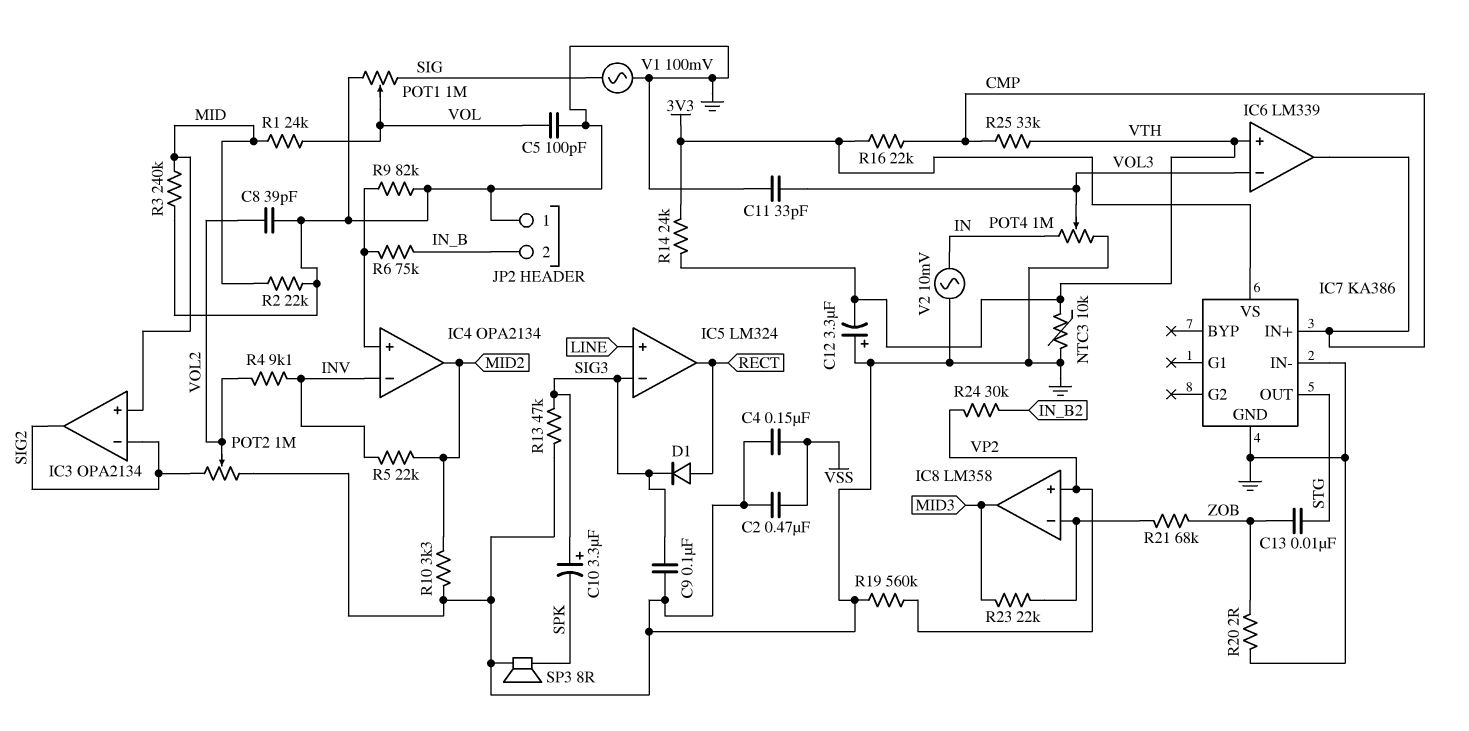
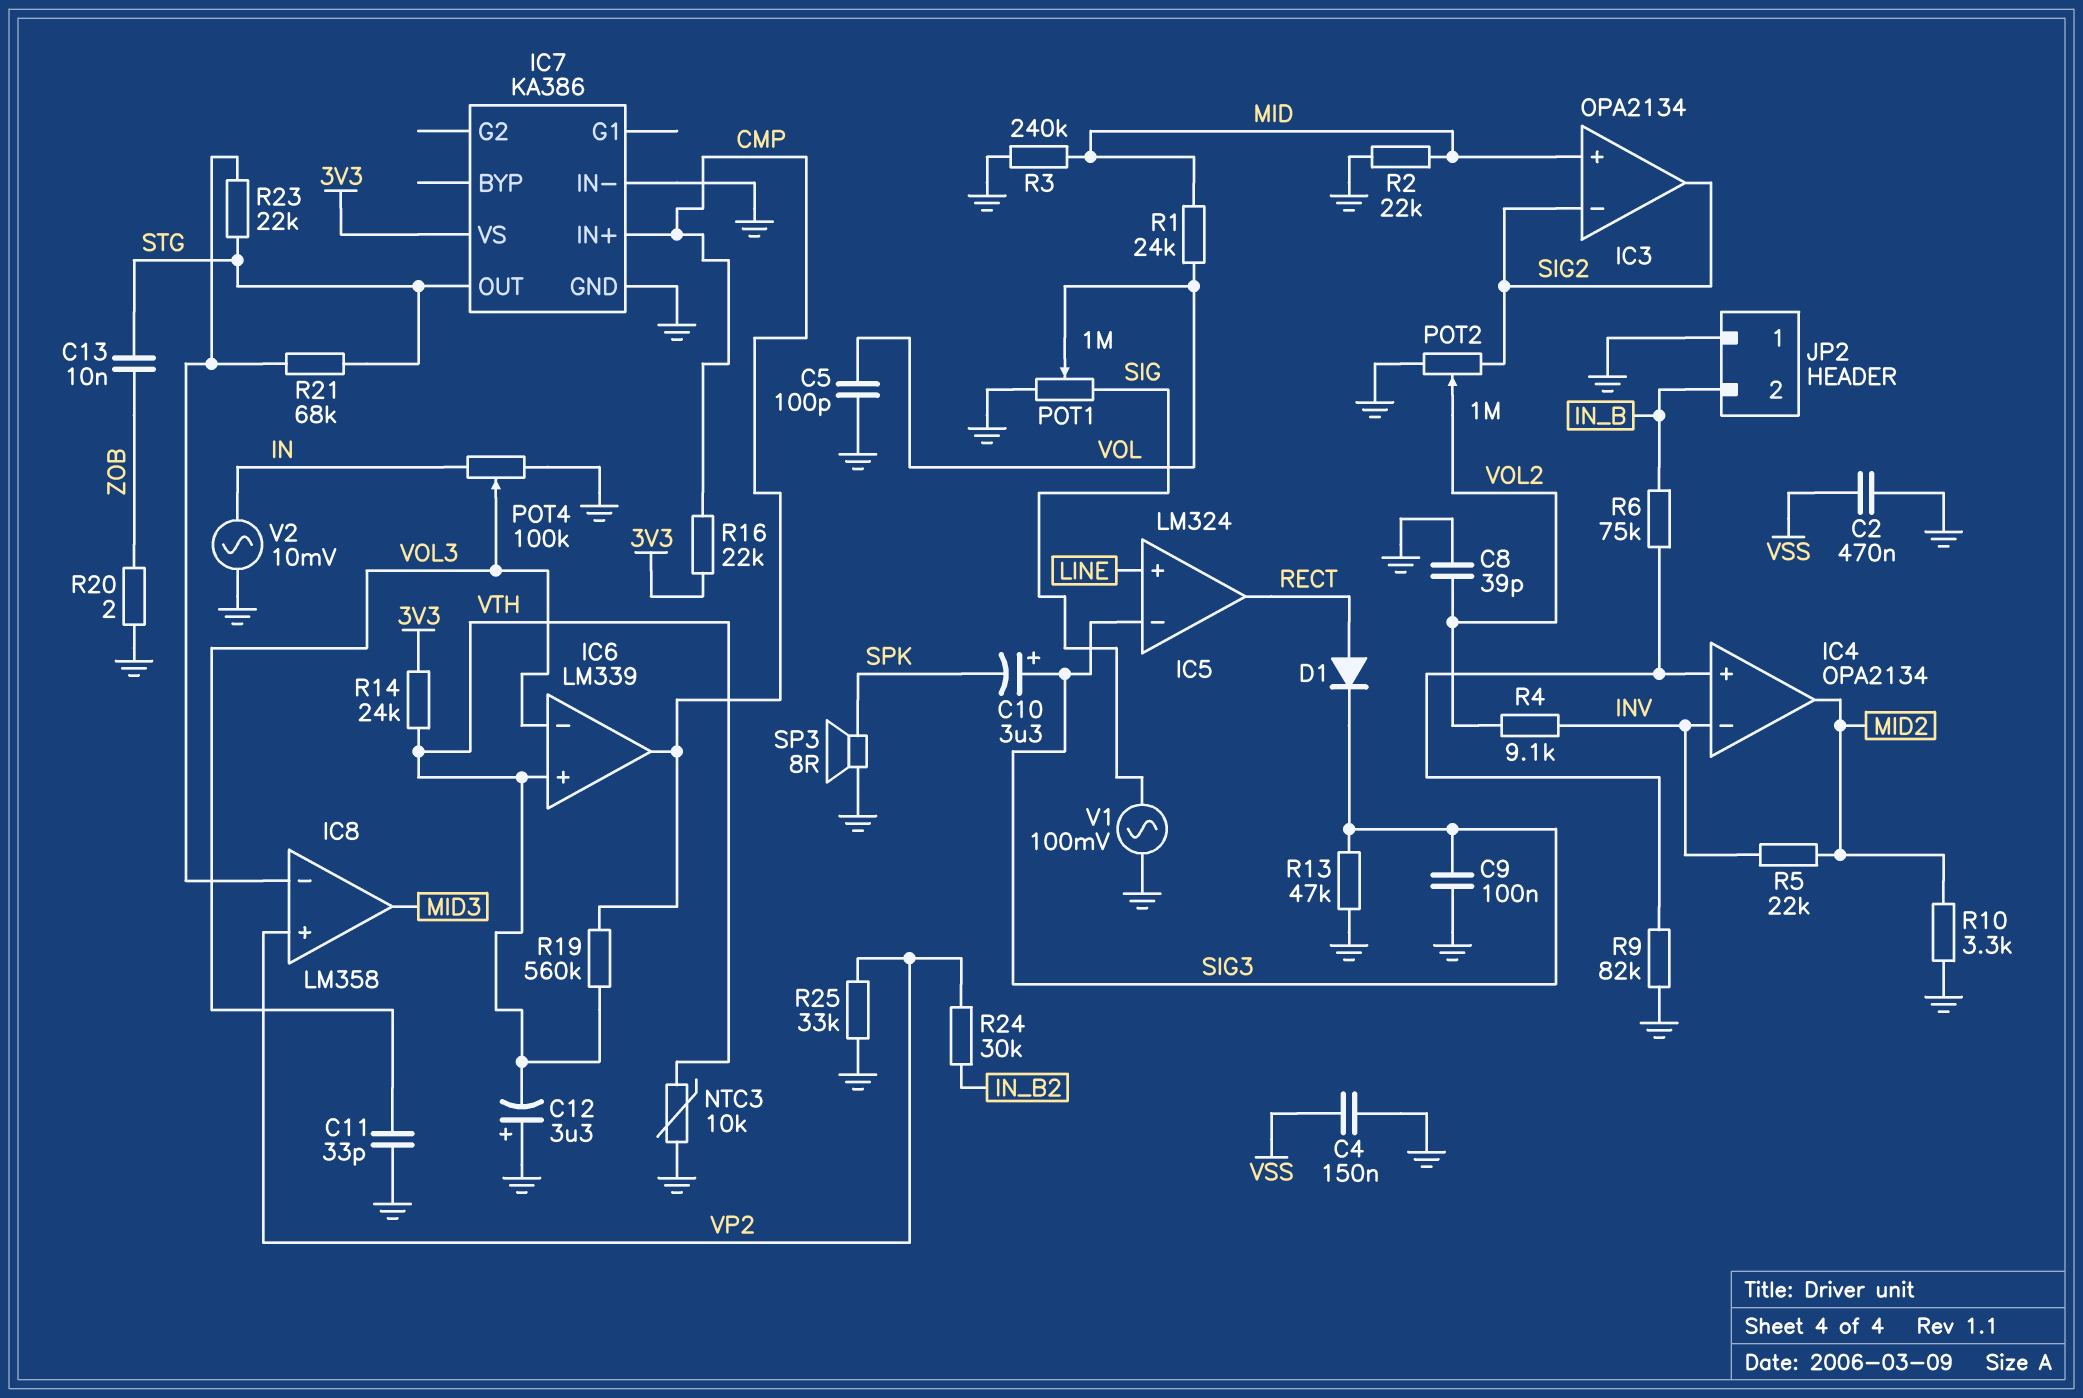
POT4: 1M (GND, IN, wiper VOL3) -> 100k (GND, IN, wiper VOL3)
R19: 560k (GND, VP2) -> 560k (CMP, VTH)
R21: 68k (IC8/in-, ZOB) -> 68k (IC8/in-, STG)
R23: 22k (IC8/in-, MID3) -> 22k (IC8/in-, STG)
R25: 33k (CMP, VTH) -> 33k (GND, VP2)

